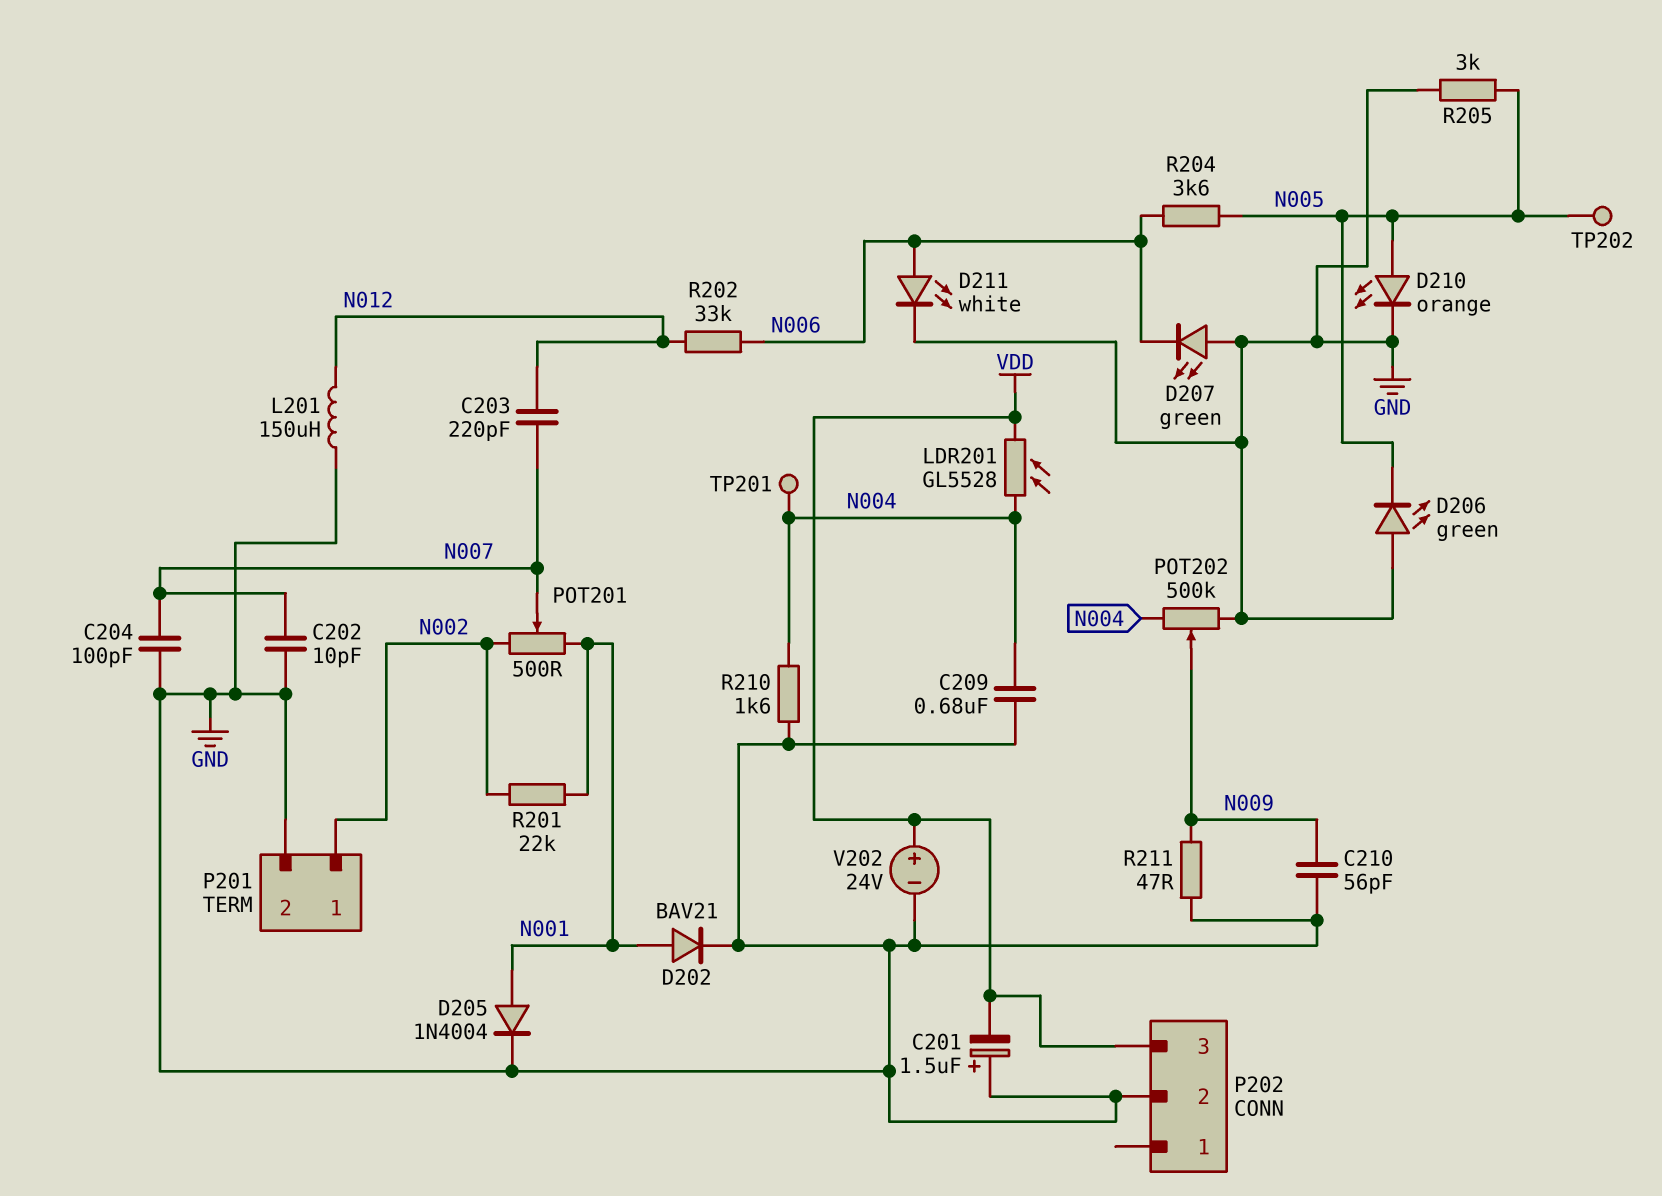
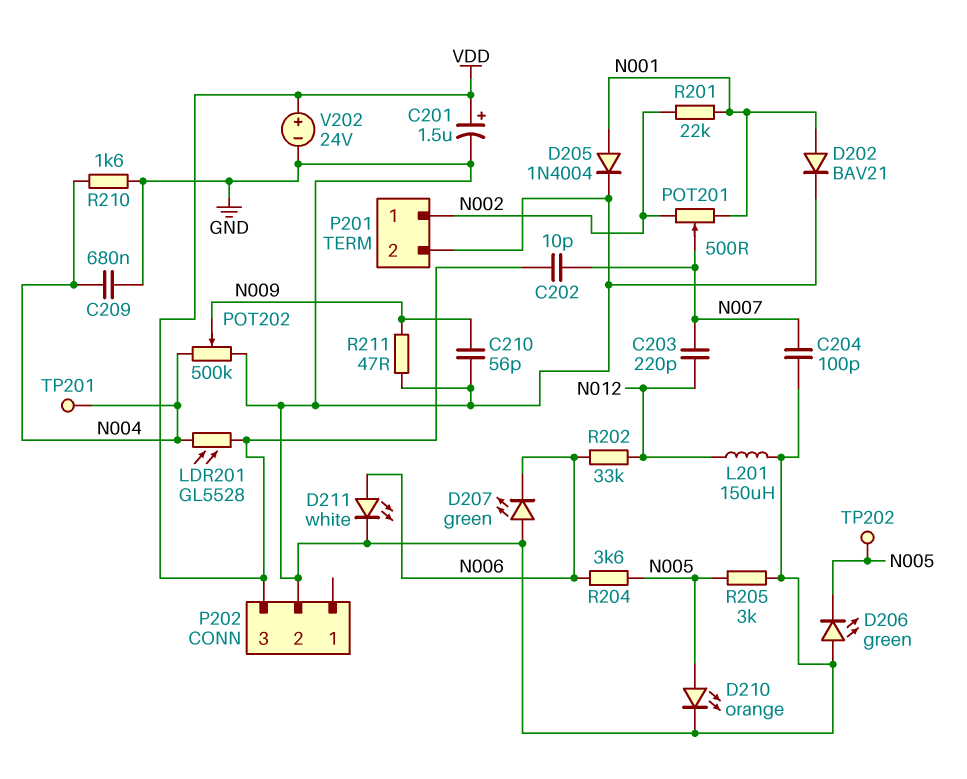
C201: 1.5uF (plus GND, minus VDD) -> 1.5uF (plus VDD, minus GND)
C202: 10pF (GND, N007) -> 10pF (N007, VDD)

